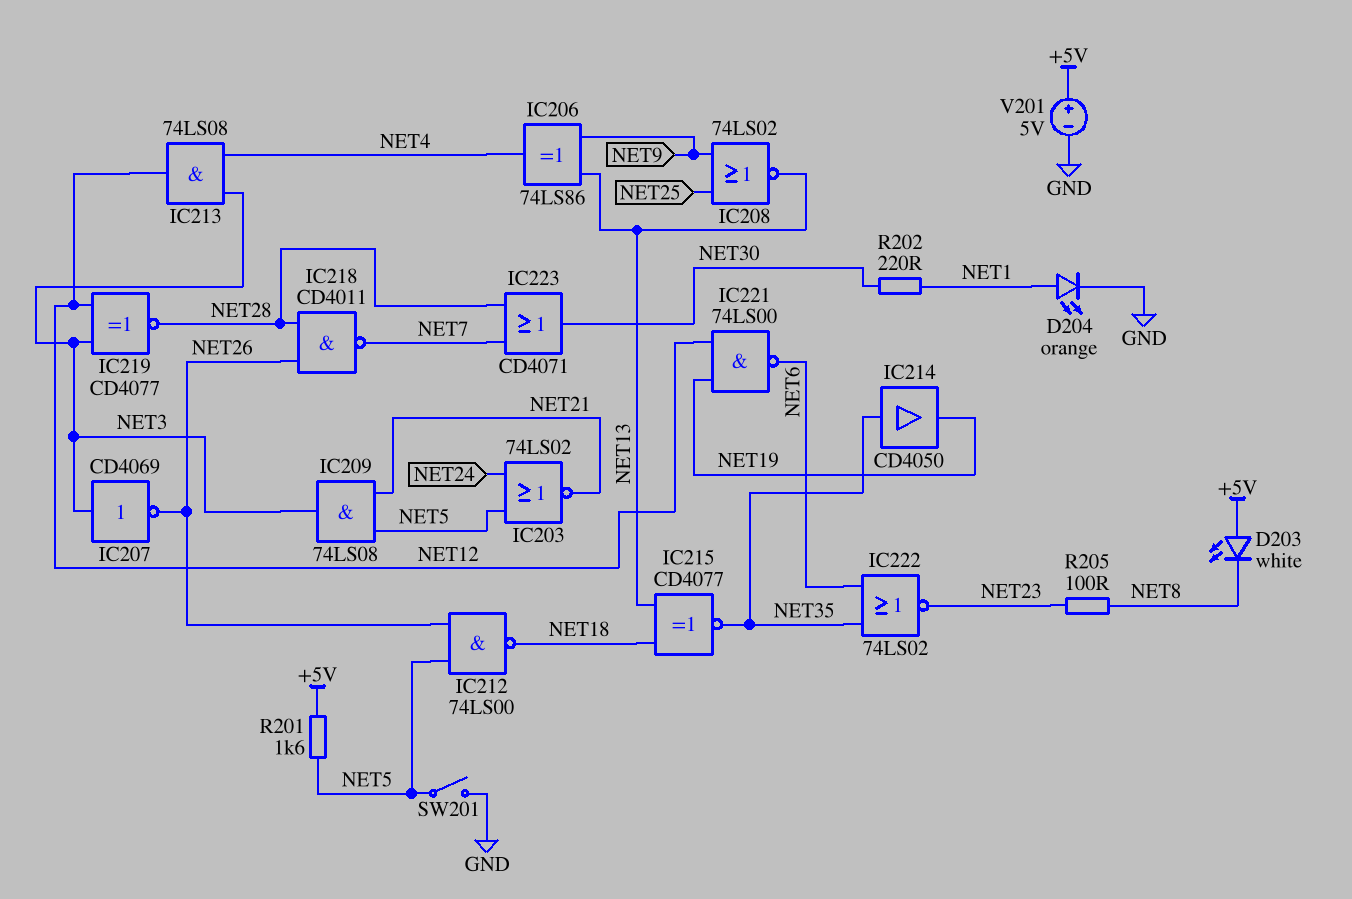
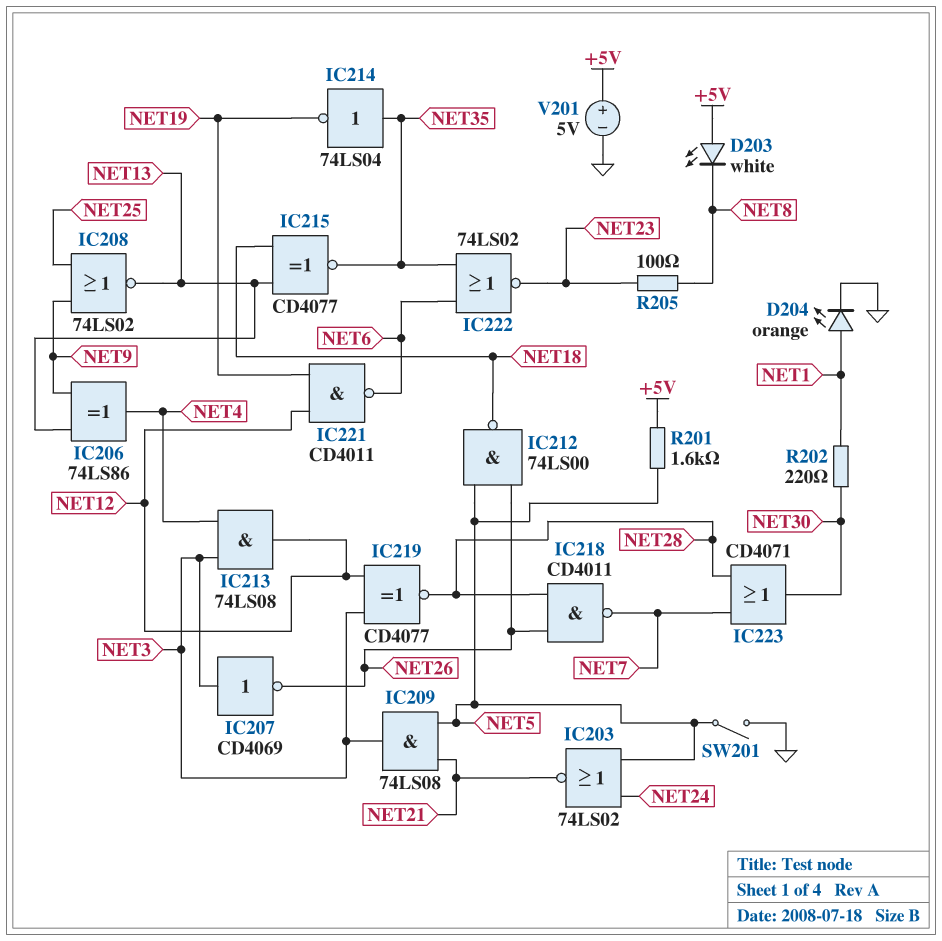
IC214: buffer CD4050 (in NET35, out NET19) -> NOT 74LS04 (in NET35, out NET19)
IC221: NAND 74LS00 (in NET12, in NET19, out NET6) -> NAND CD4011 (in NET12, in NET19, out NET6)

